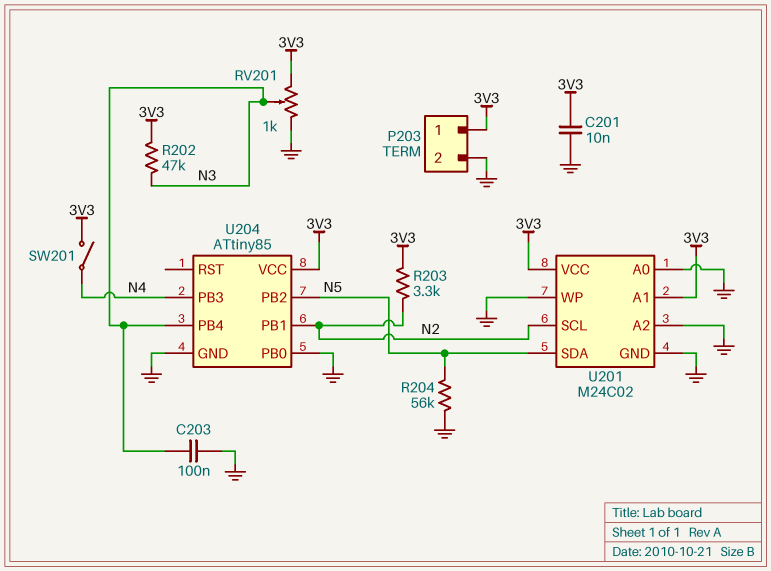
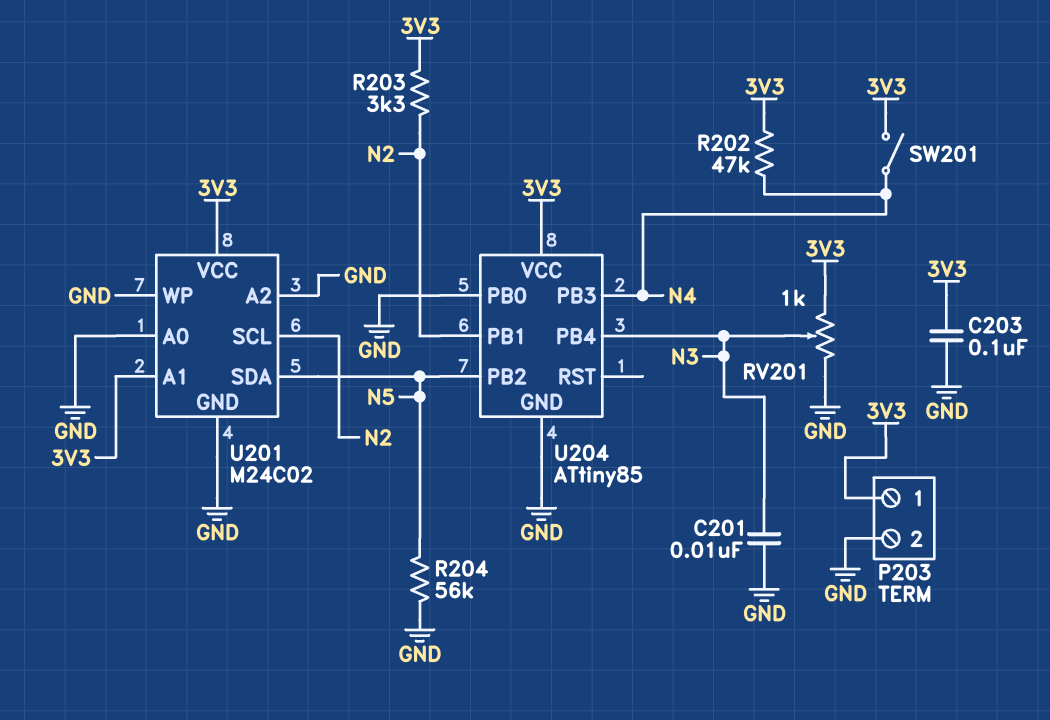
C201: 10nF (3V3, GND) -> 10nF (GND, N3)
C203: 100nF (GND, N3) -> 100nF (3V3, GND)
R202: 47k (3V3, N3) -> 47k (3V3, N4)

